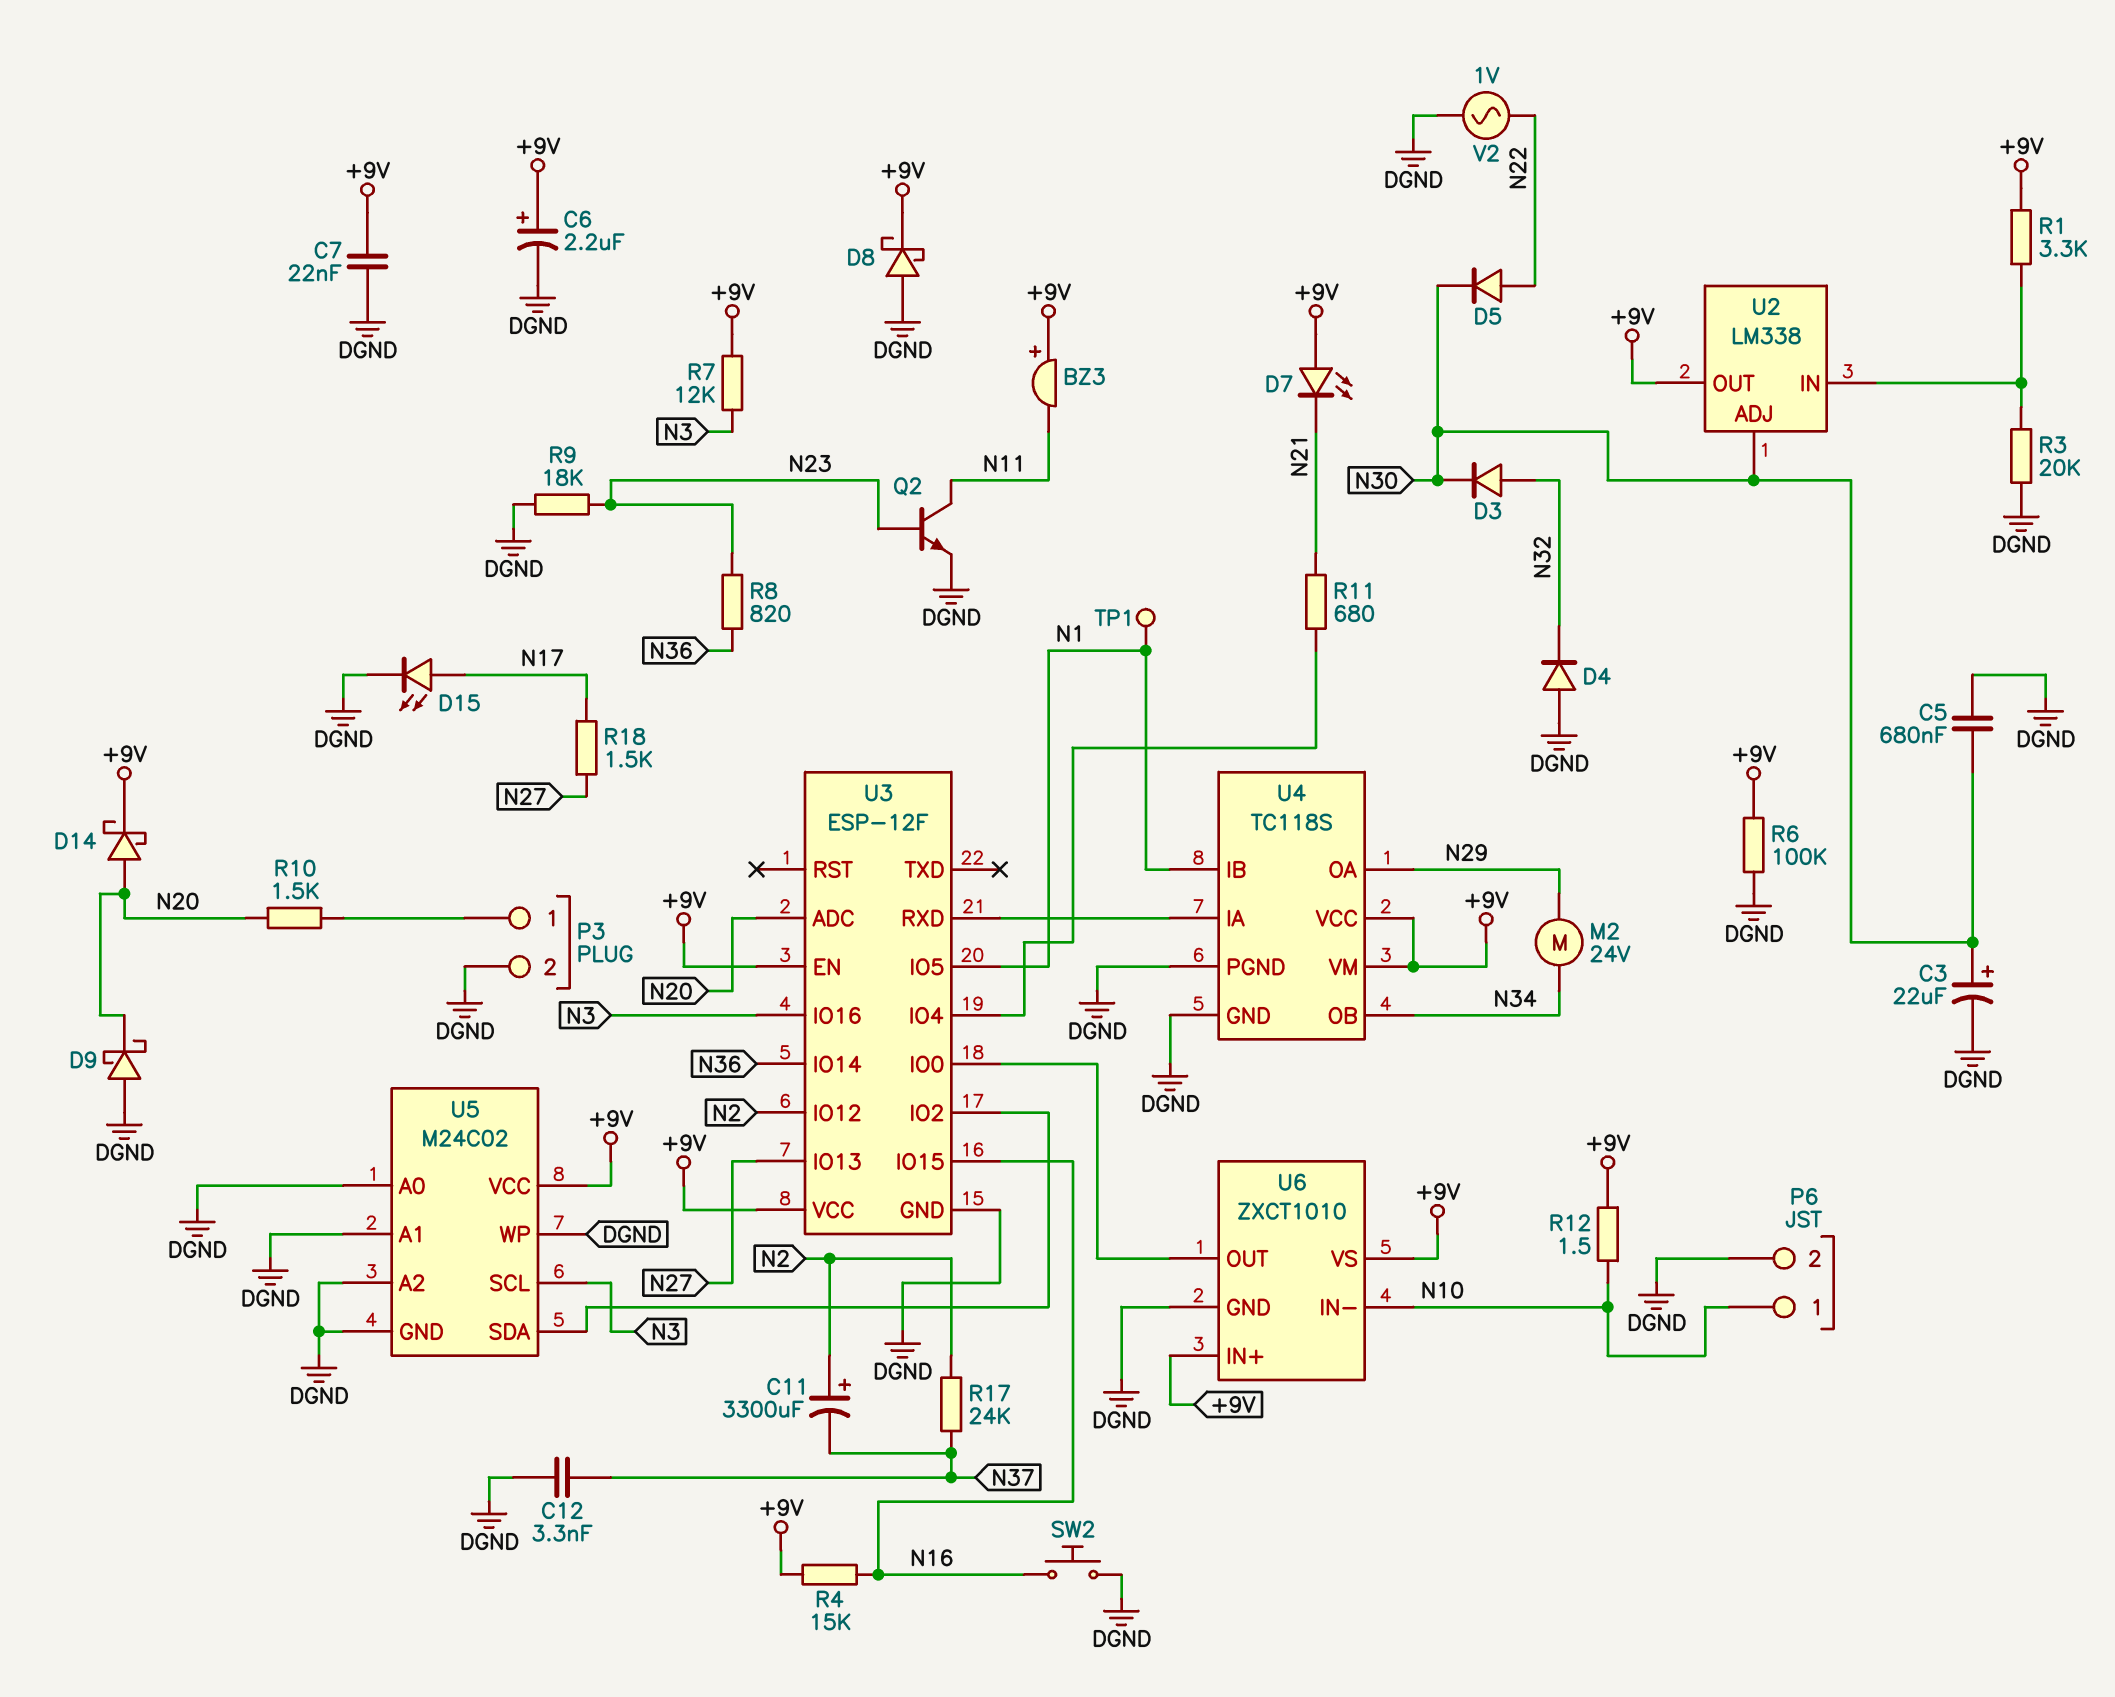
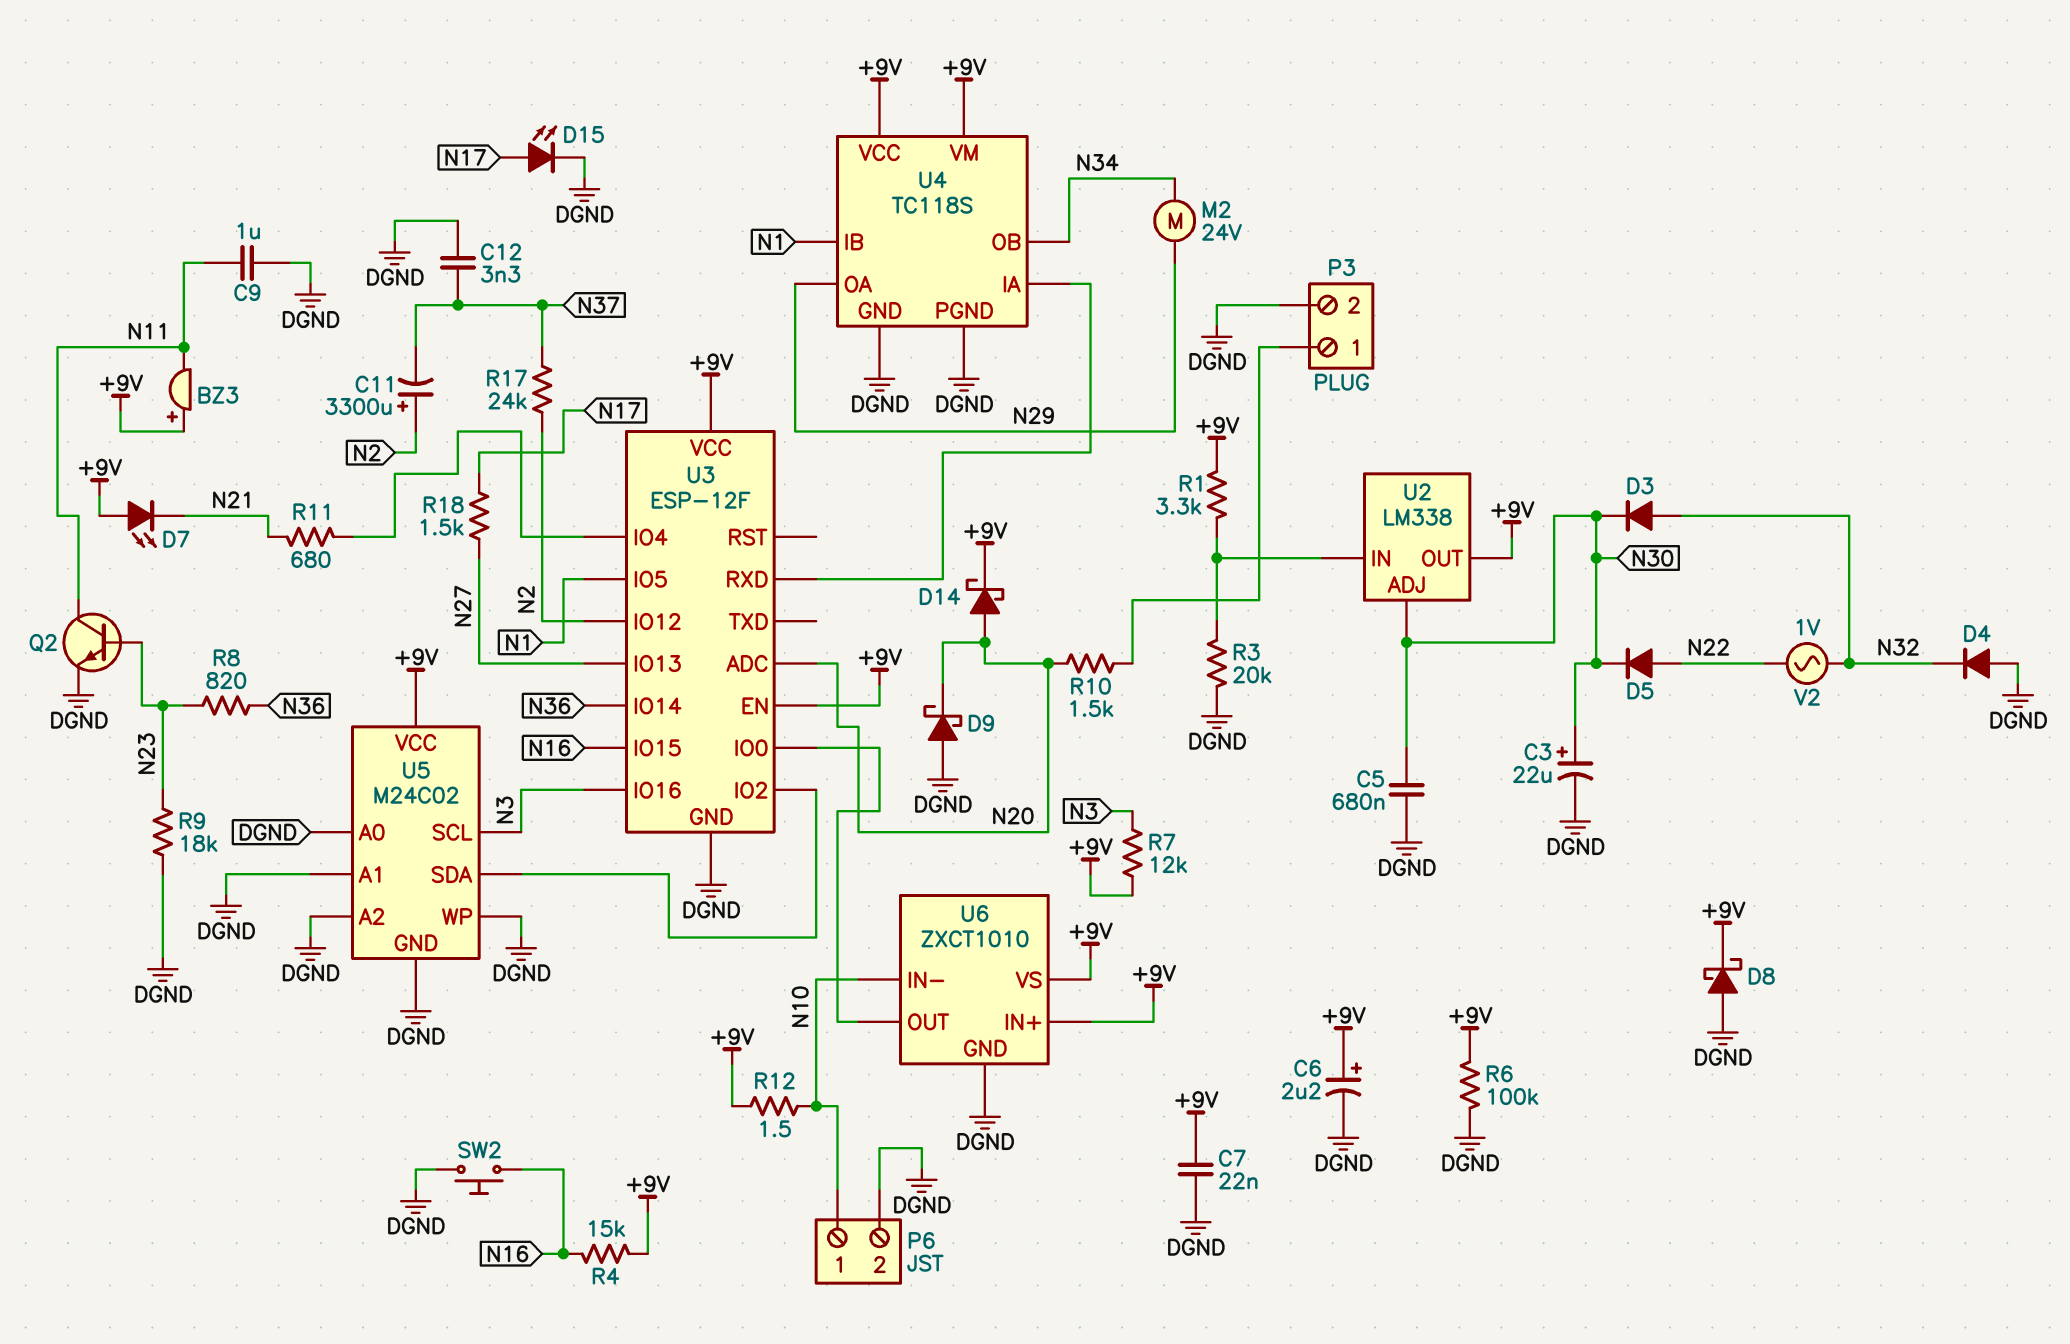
C9: none -> 1uF (DGND, N11)
TP1: test point (N1) -> none
V2: AC 1V (DGND, N22) -> AC 1V (N22, N32)

